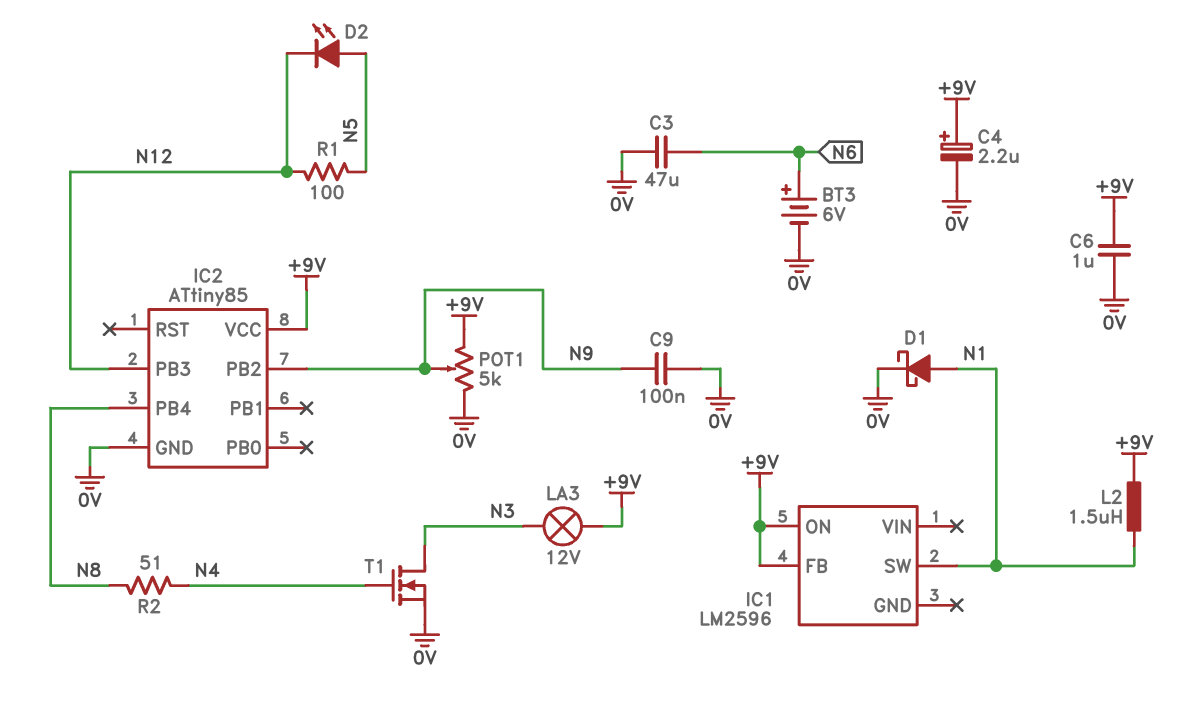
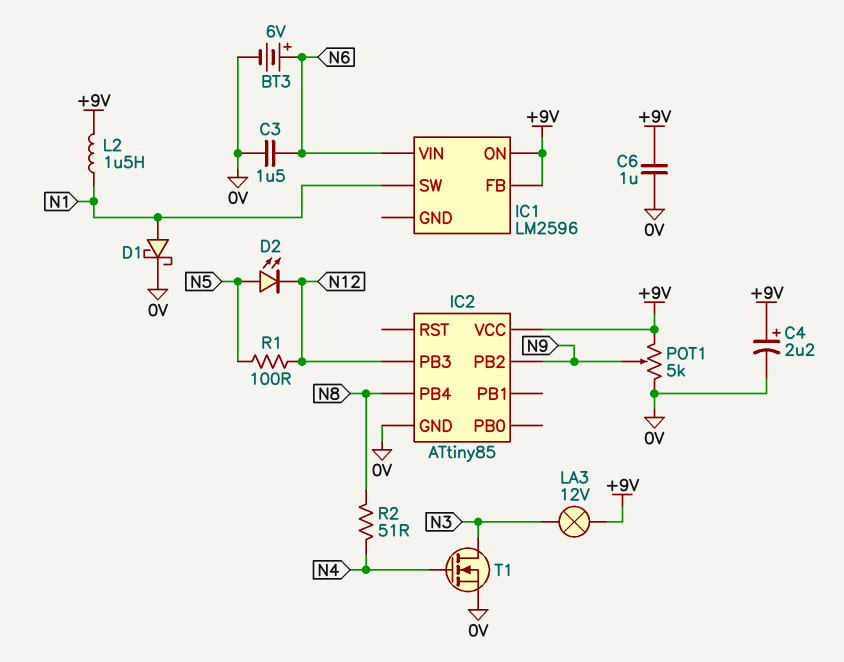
C3: 47uF (0V, N6) -> 1.5uF (0V, N6)
C9: 100nF (0V, N9) -> none
IC1 pin VIN: none -> N6

